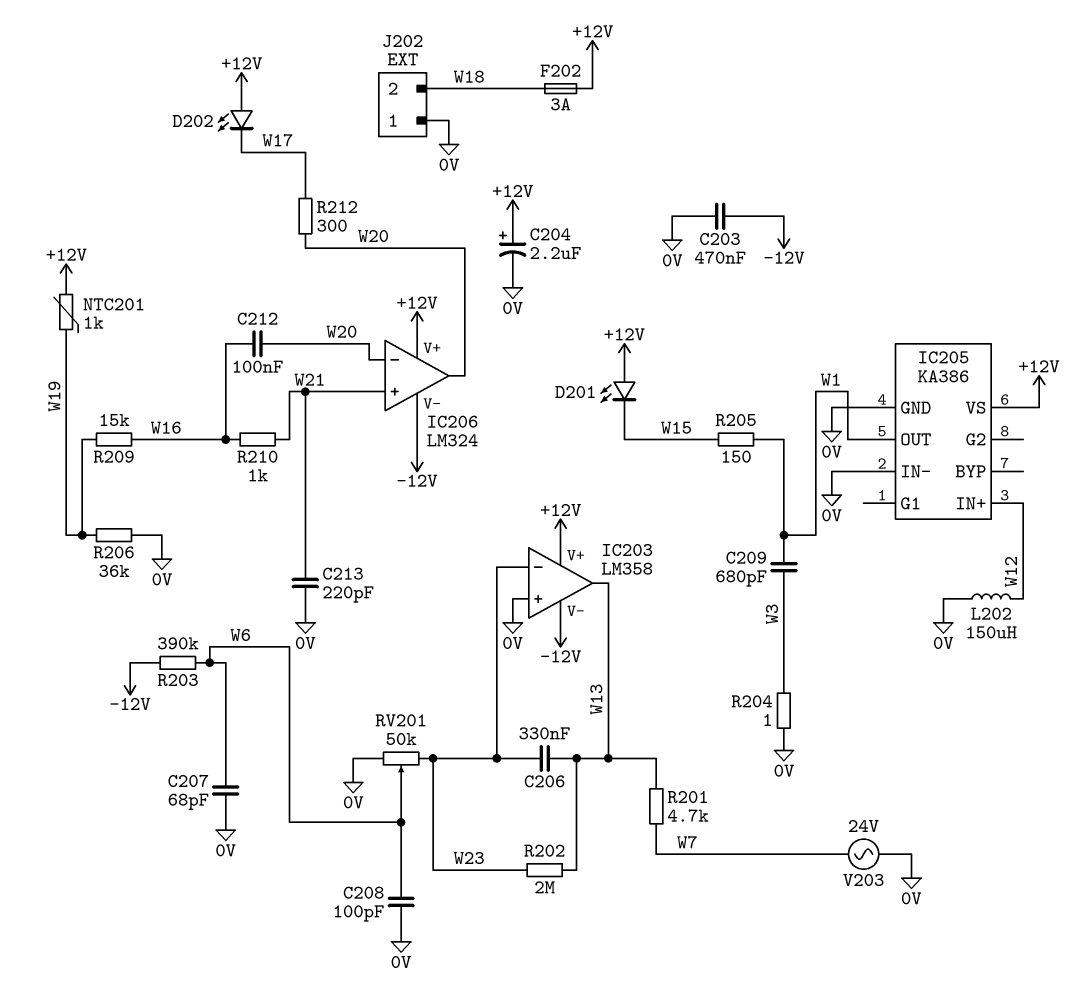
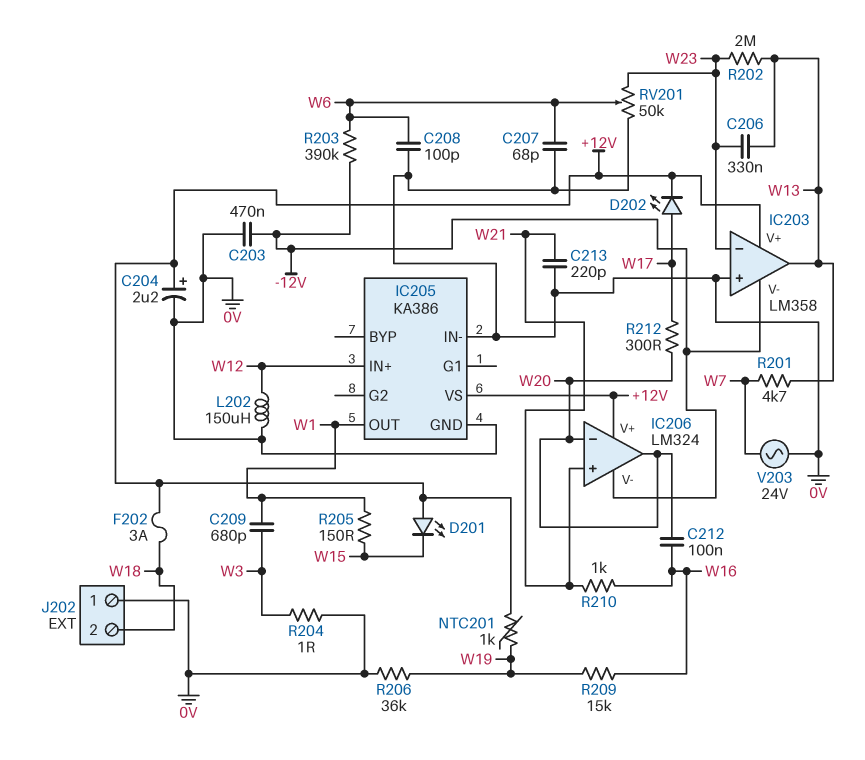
D202: LED (A +12V, K W17) -> LED (A W17, K +12V)

